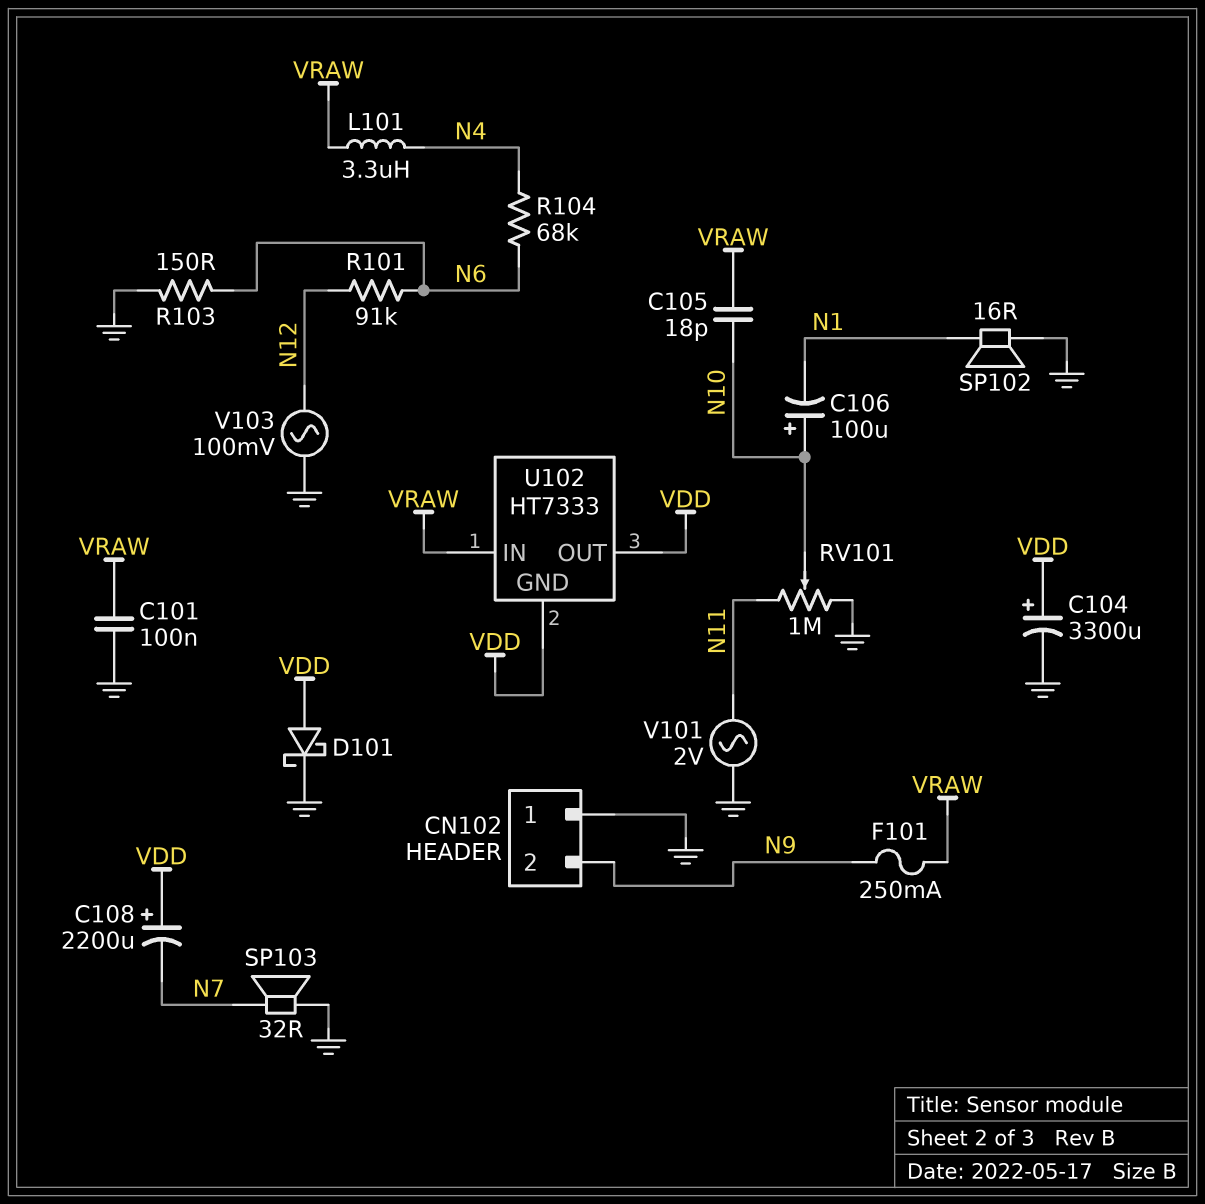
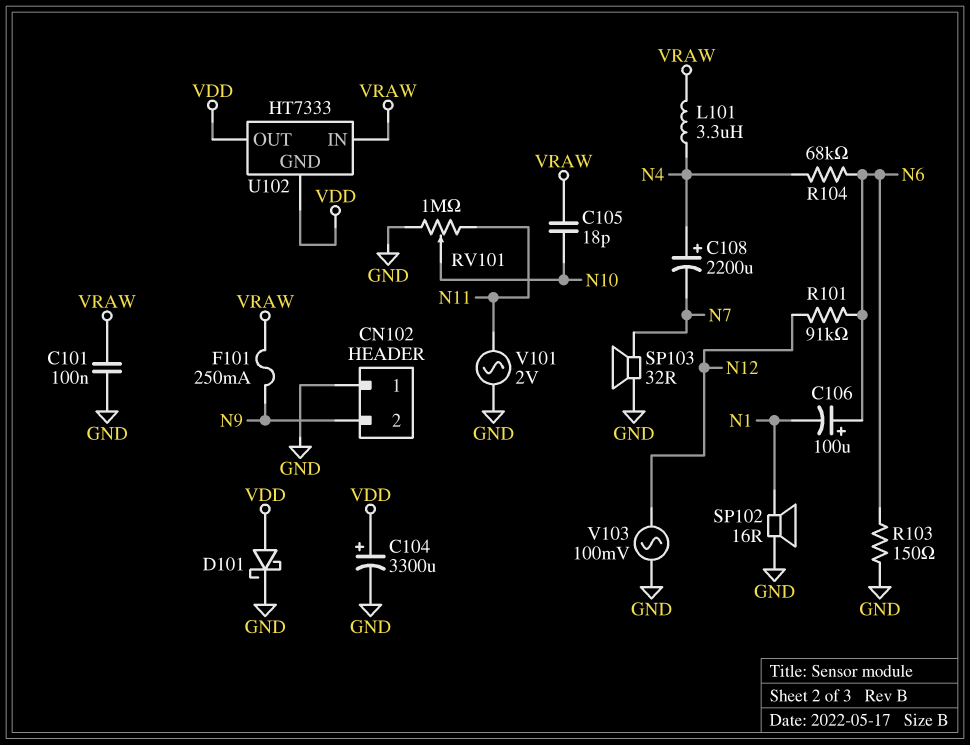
C106: 100uF (plus N10, minus N1) -> 100uF (plus N6, minus N1)
C108: 2200uF (plus VDD, minus N7) -> 2200uF (plus N4, minus N7)

